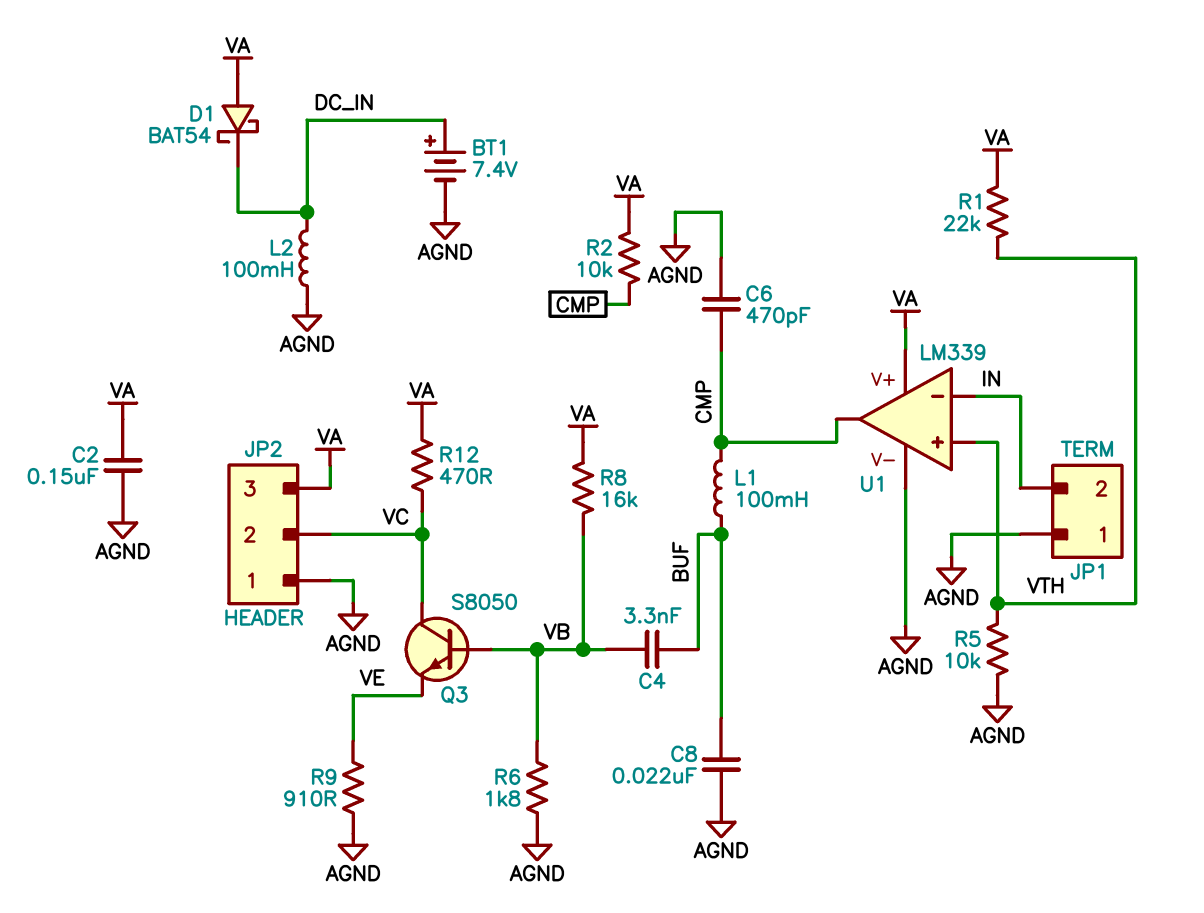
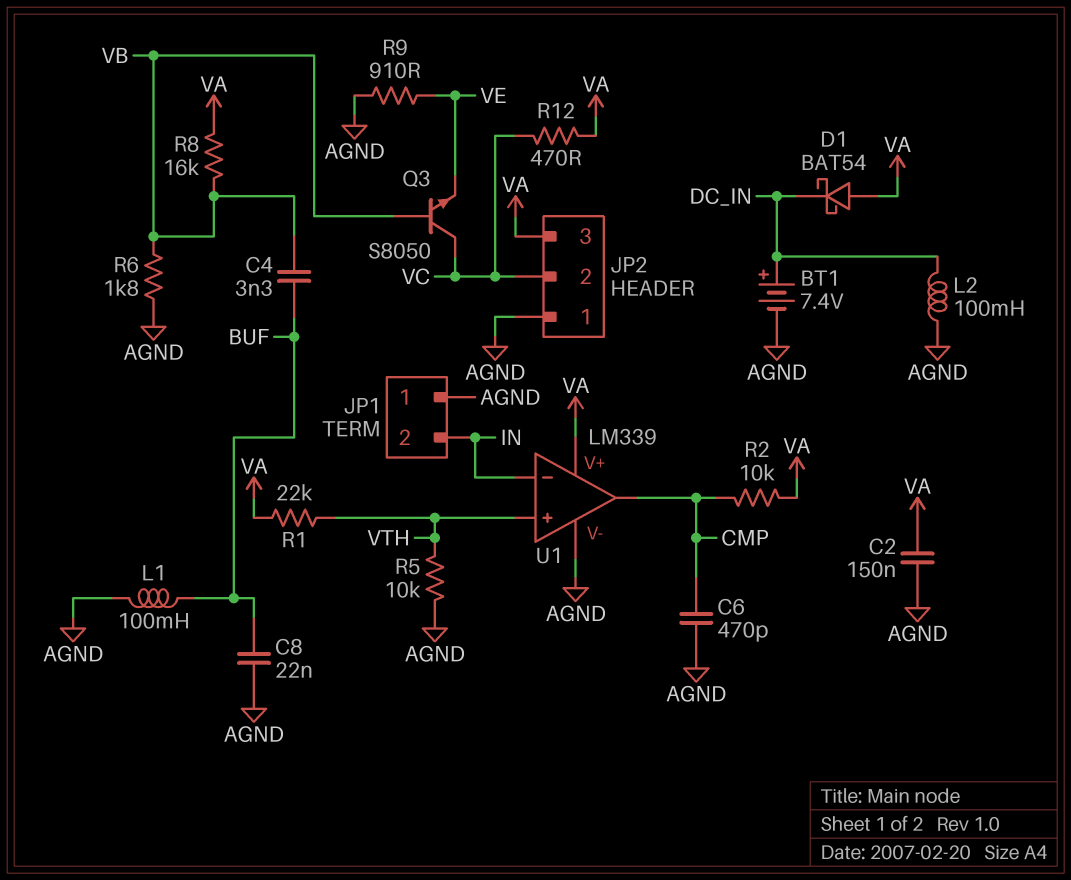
L1: 100mH (BUF, CMP) -> 100mH (AGND, BUF)

